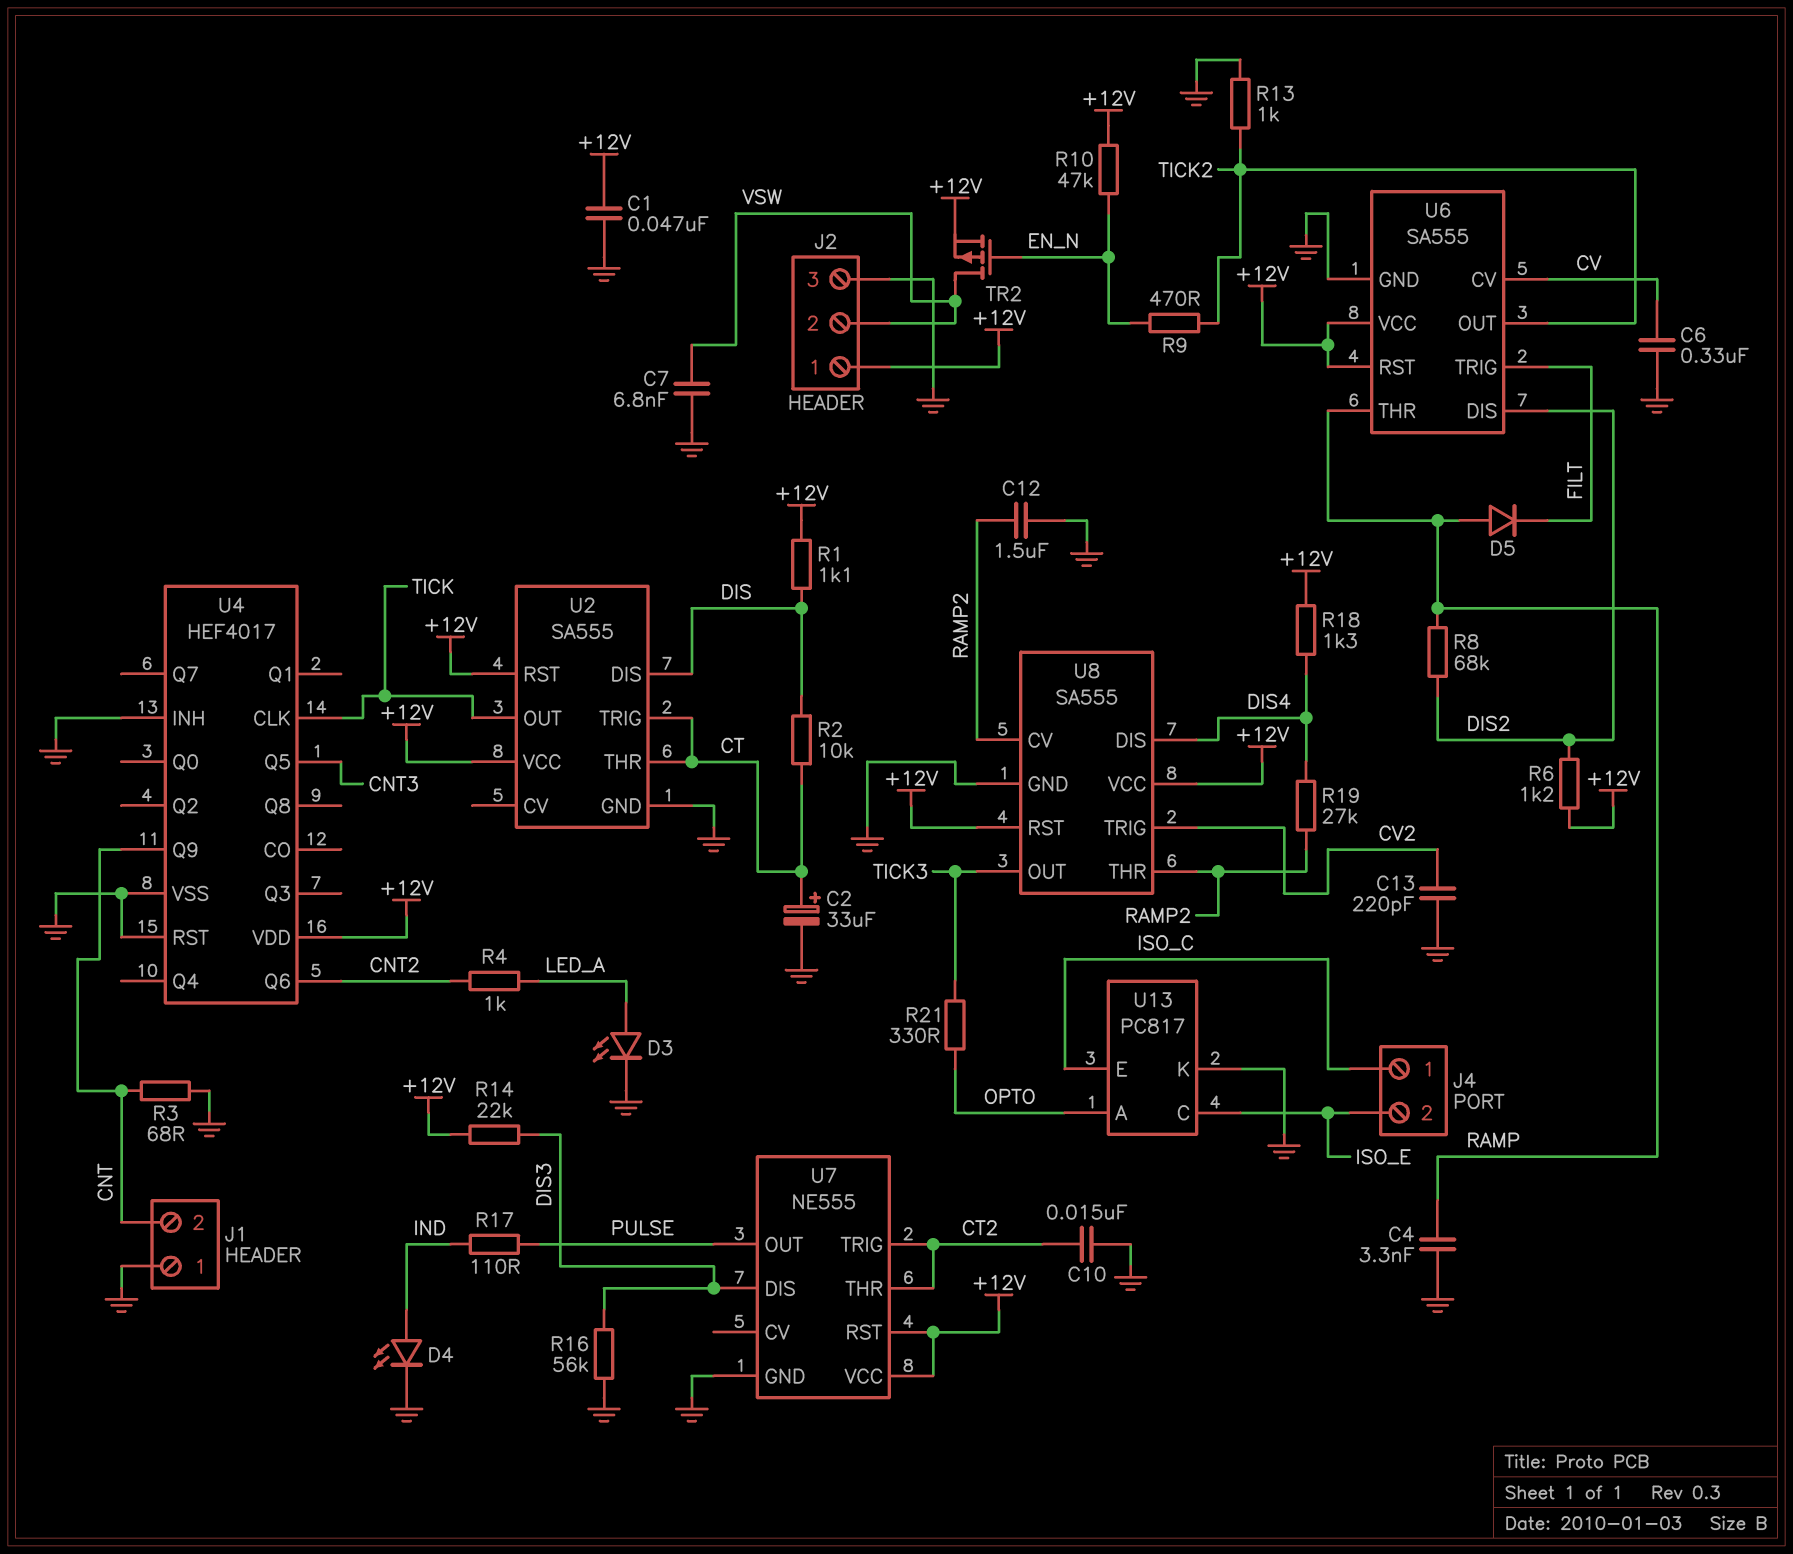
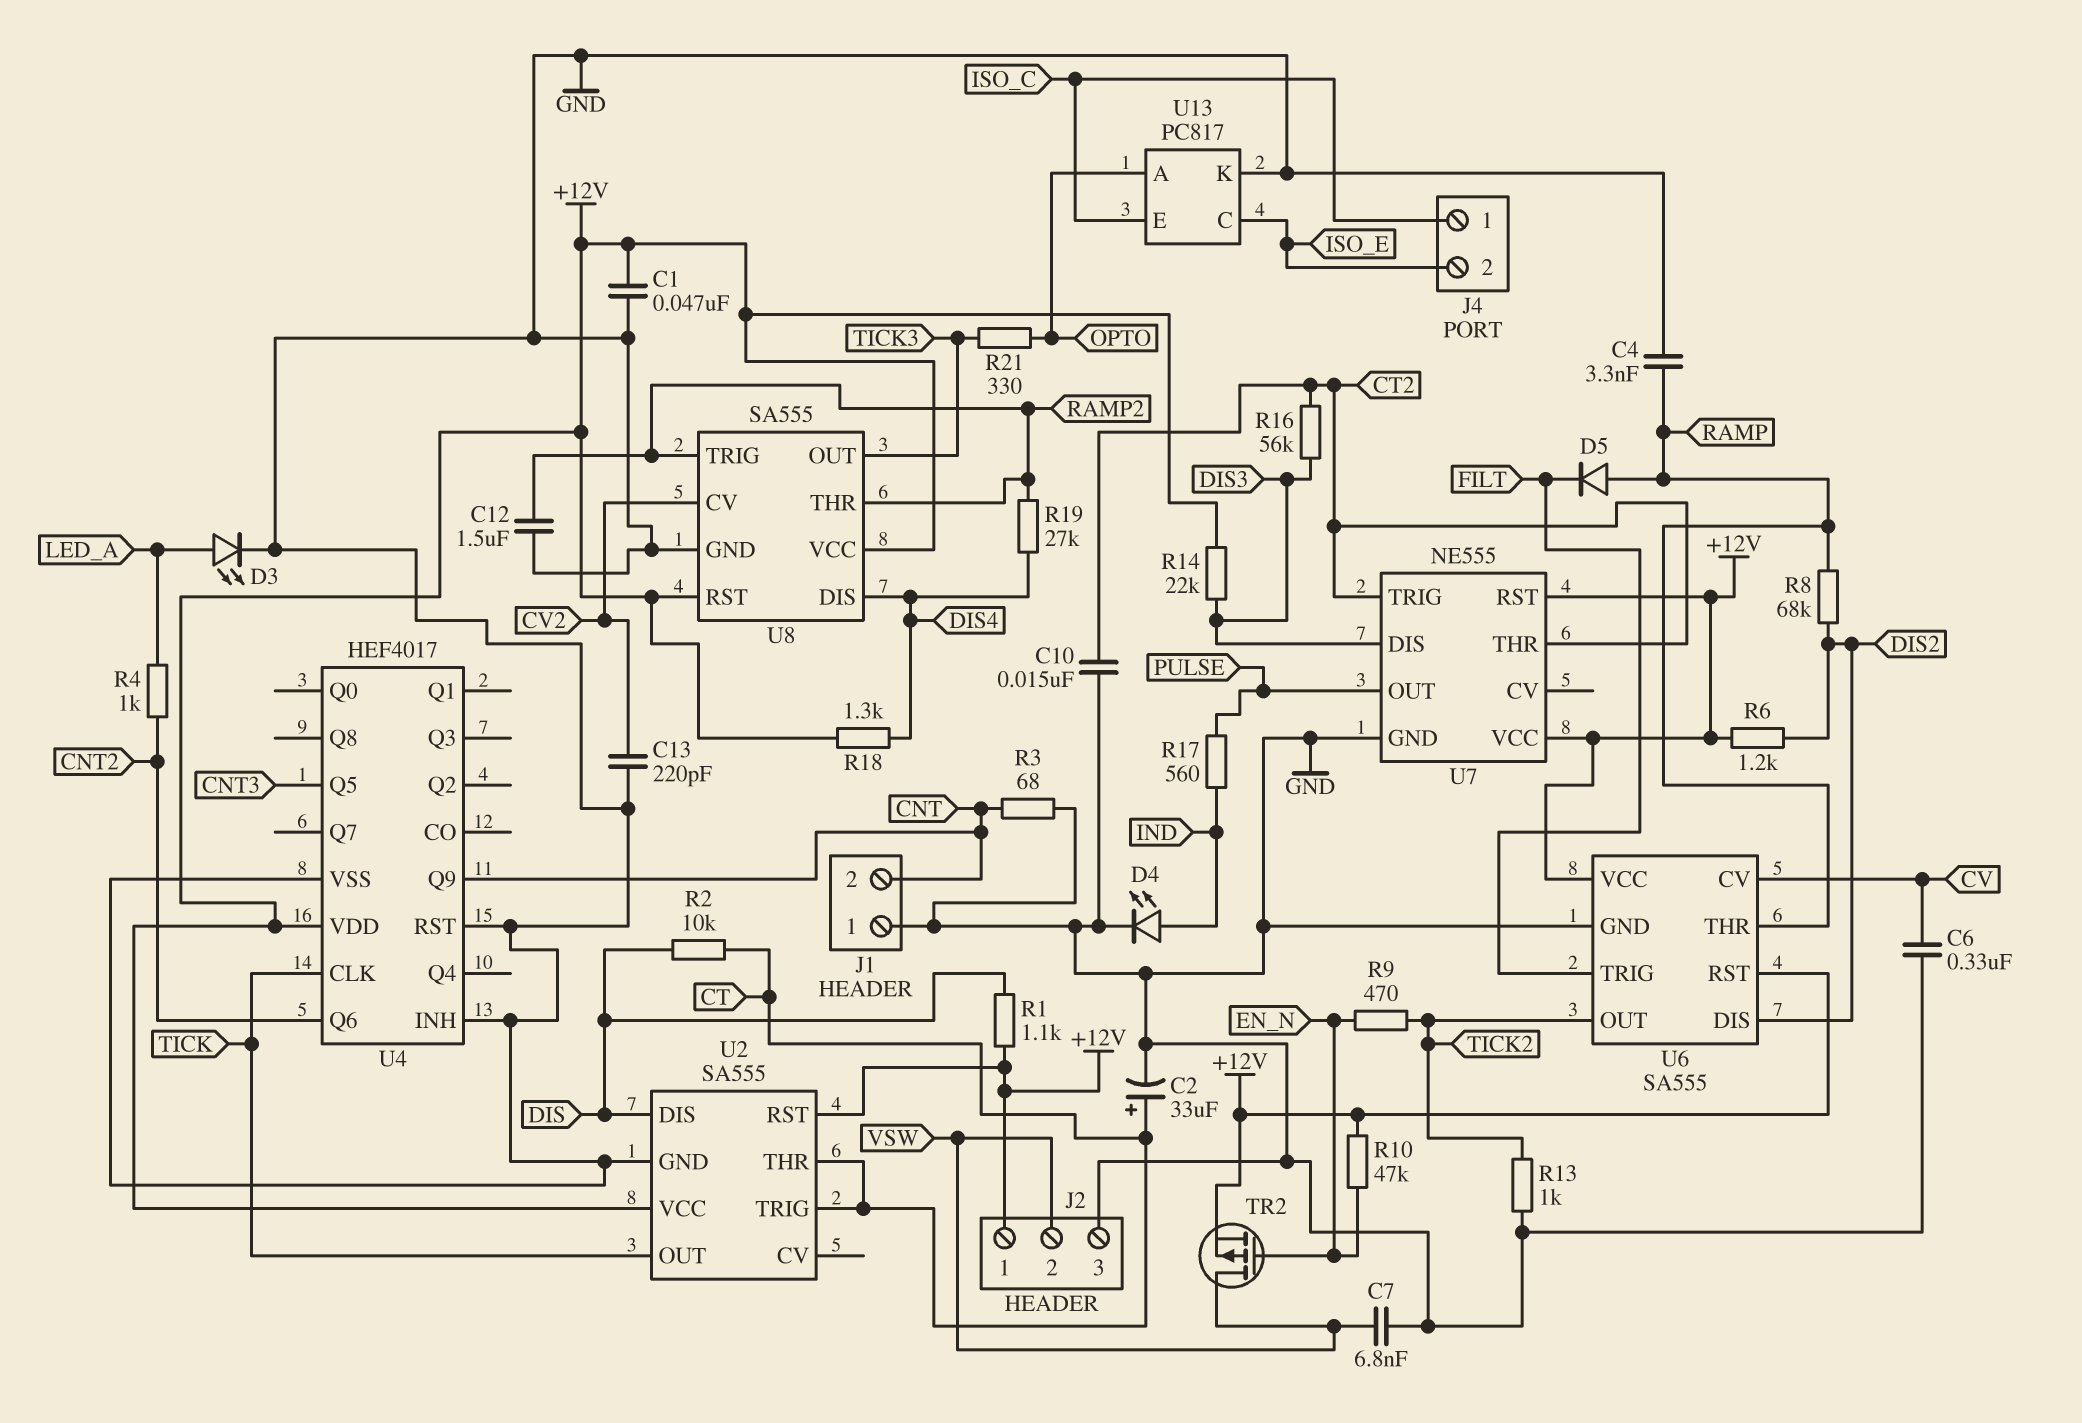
R16: 56k (DIS3, GND) -> 56k (CT2, DIS3)
R17: 110 (IND, PULSE) -> 560 (IND, PULSE)
U8 pin CV: RAMP2 -> CV2
U8 pin TRIG: CV2 -> RAMP2

